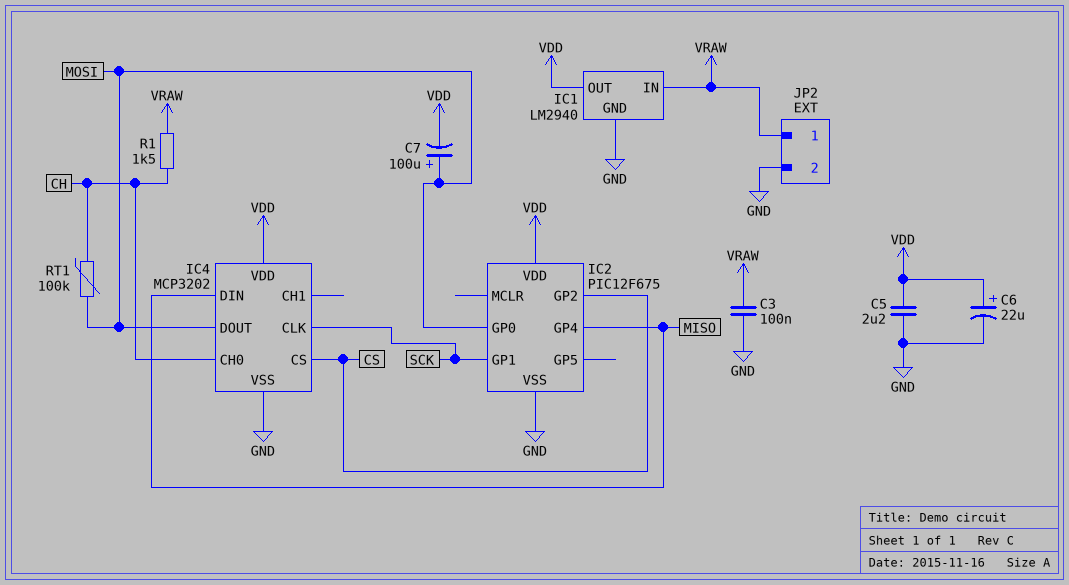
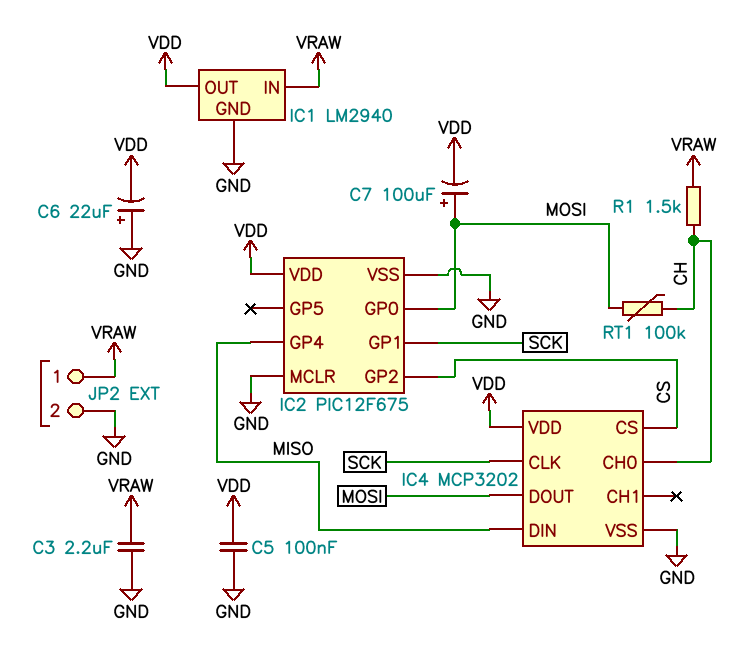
C3: 100nF (GND, VRAW) -> 2.2uF (GND, VRAW)
C5: 2.2uF (GND, VDD) -> 100nF (GND, VDD)
C6: 22uF (plus VDD, minus GND) -> 22uF (plus GND, minus VDD)
IC2 pin MCLR: none -> GND

